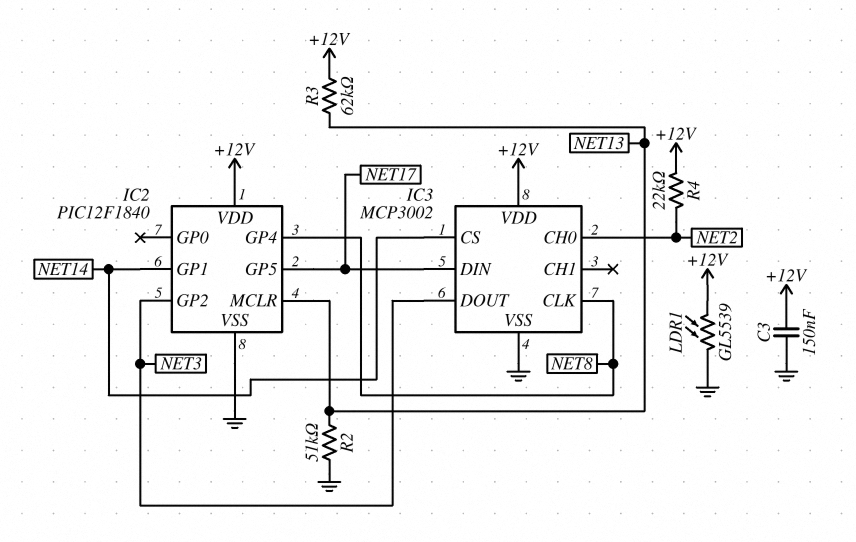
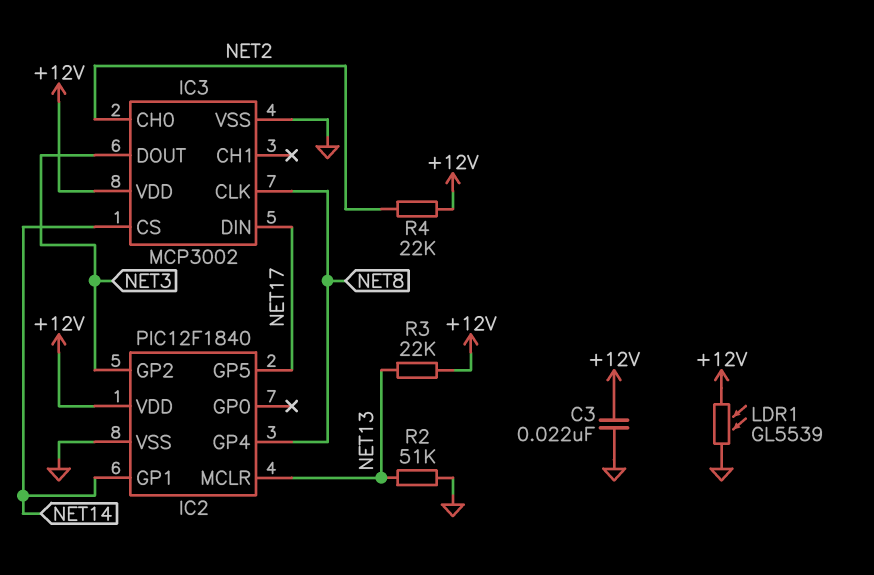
C3: 150nF (+12V, GND) -> 22nF (+12V, GND)
R3: 62k (+12V, NET13) -> 22k (+12V, NET13)

